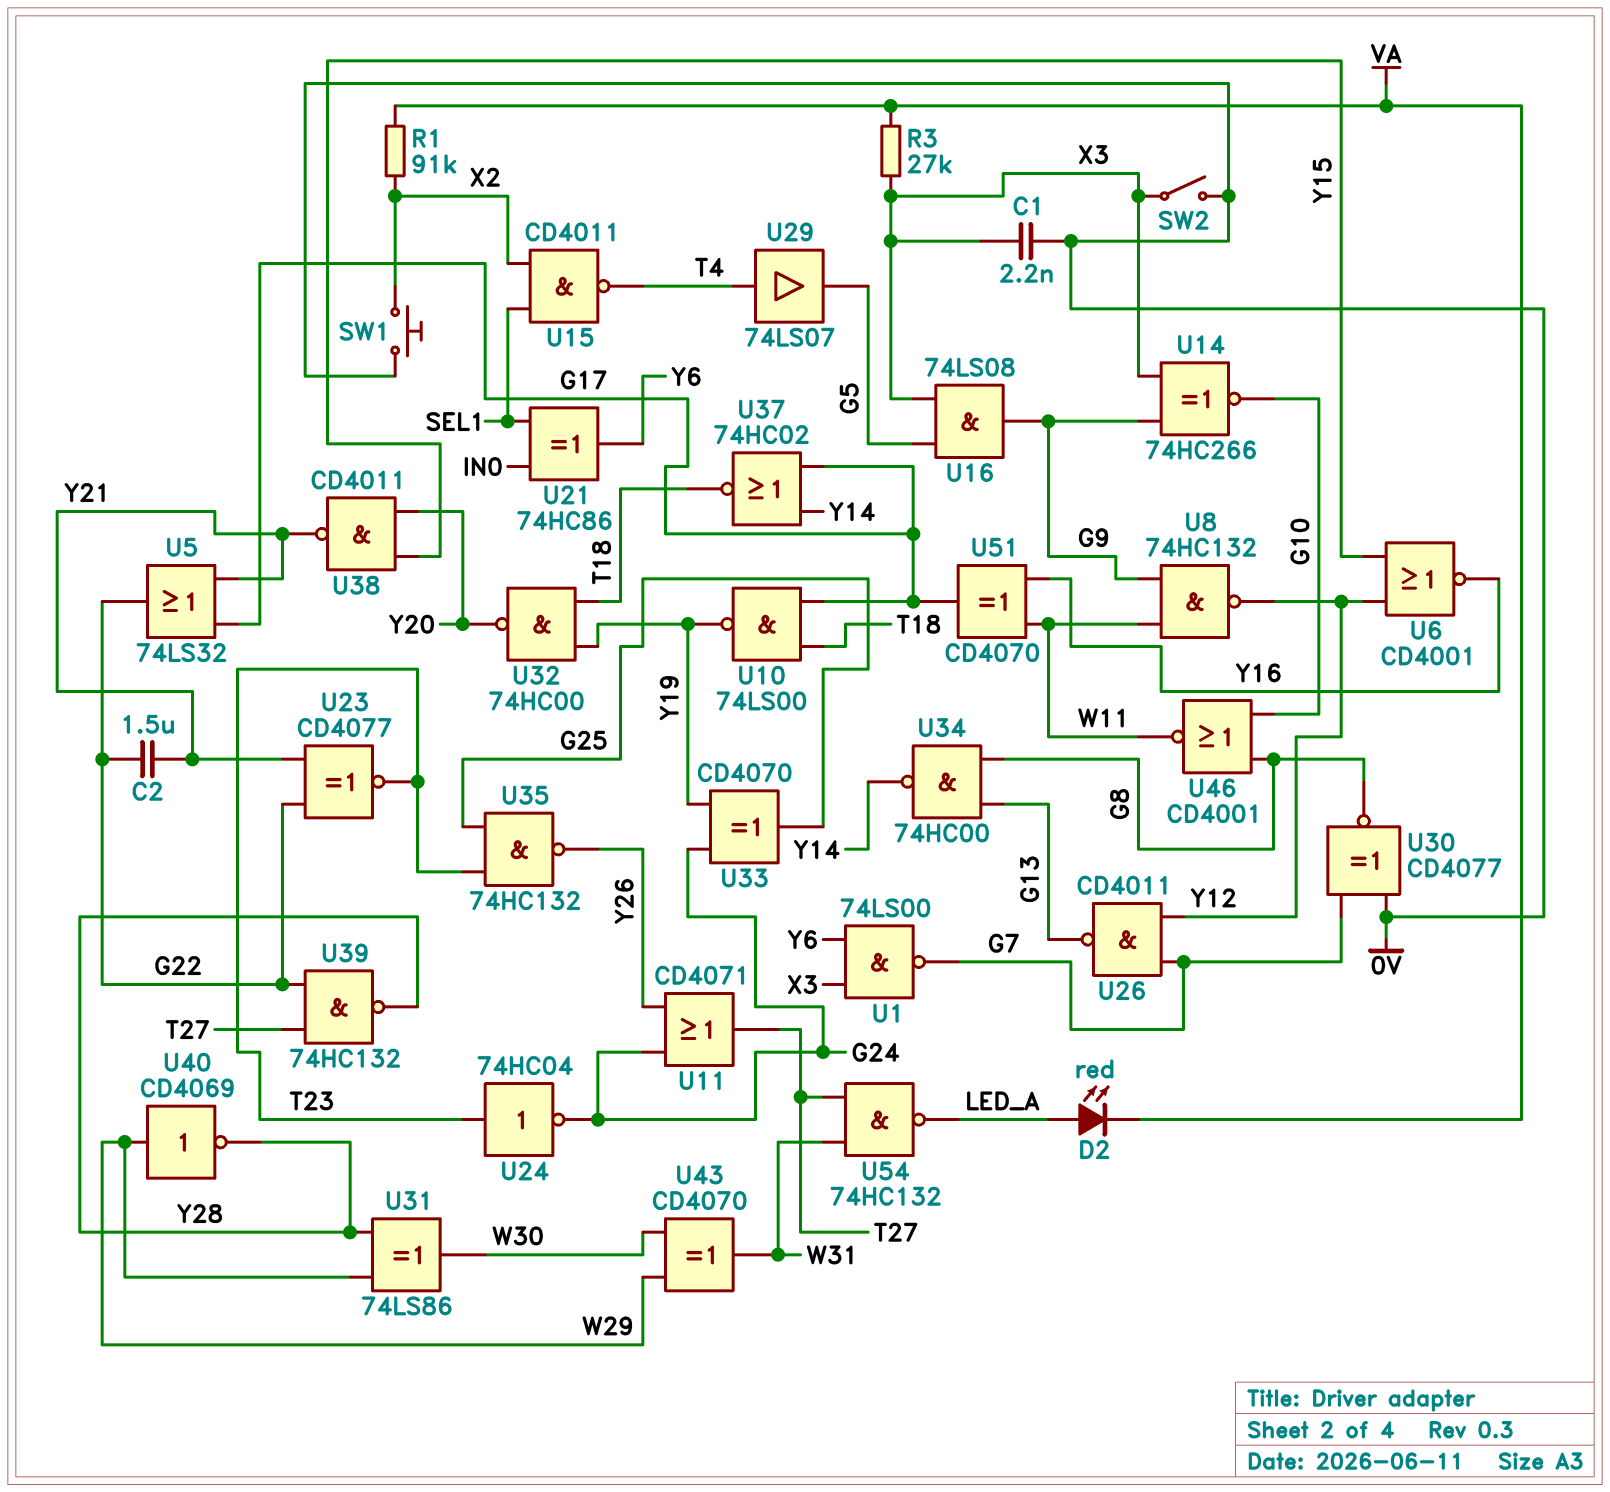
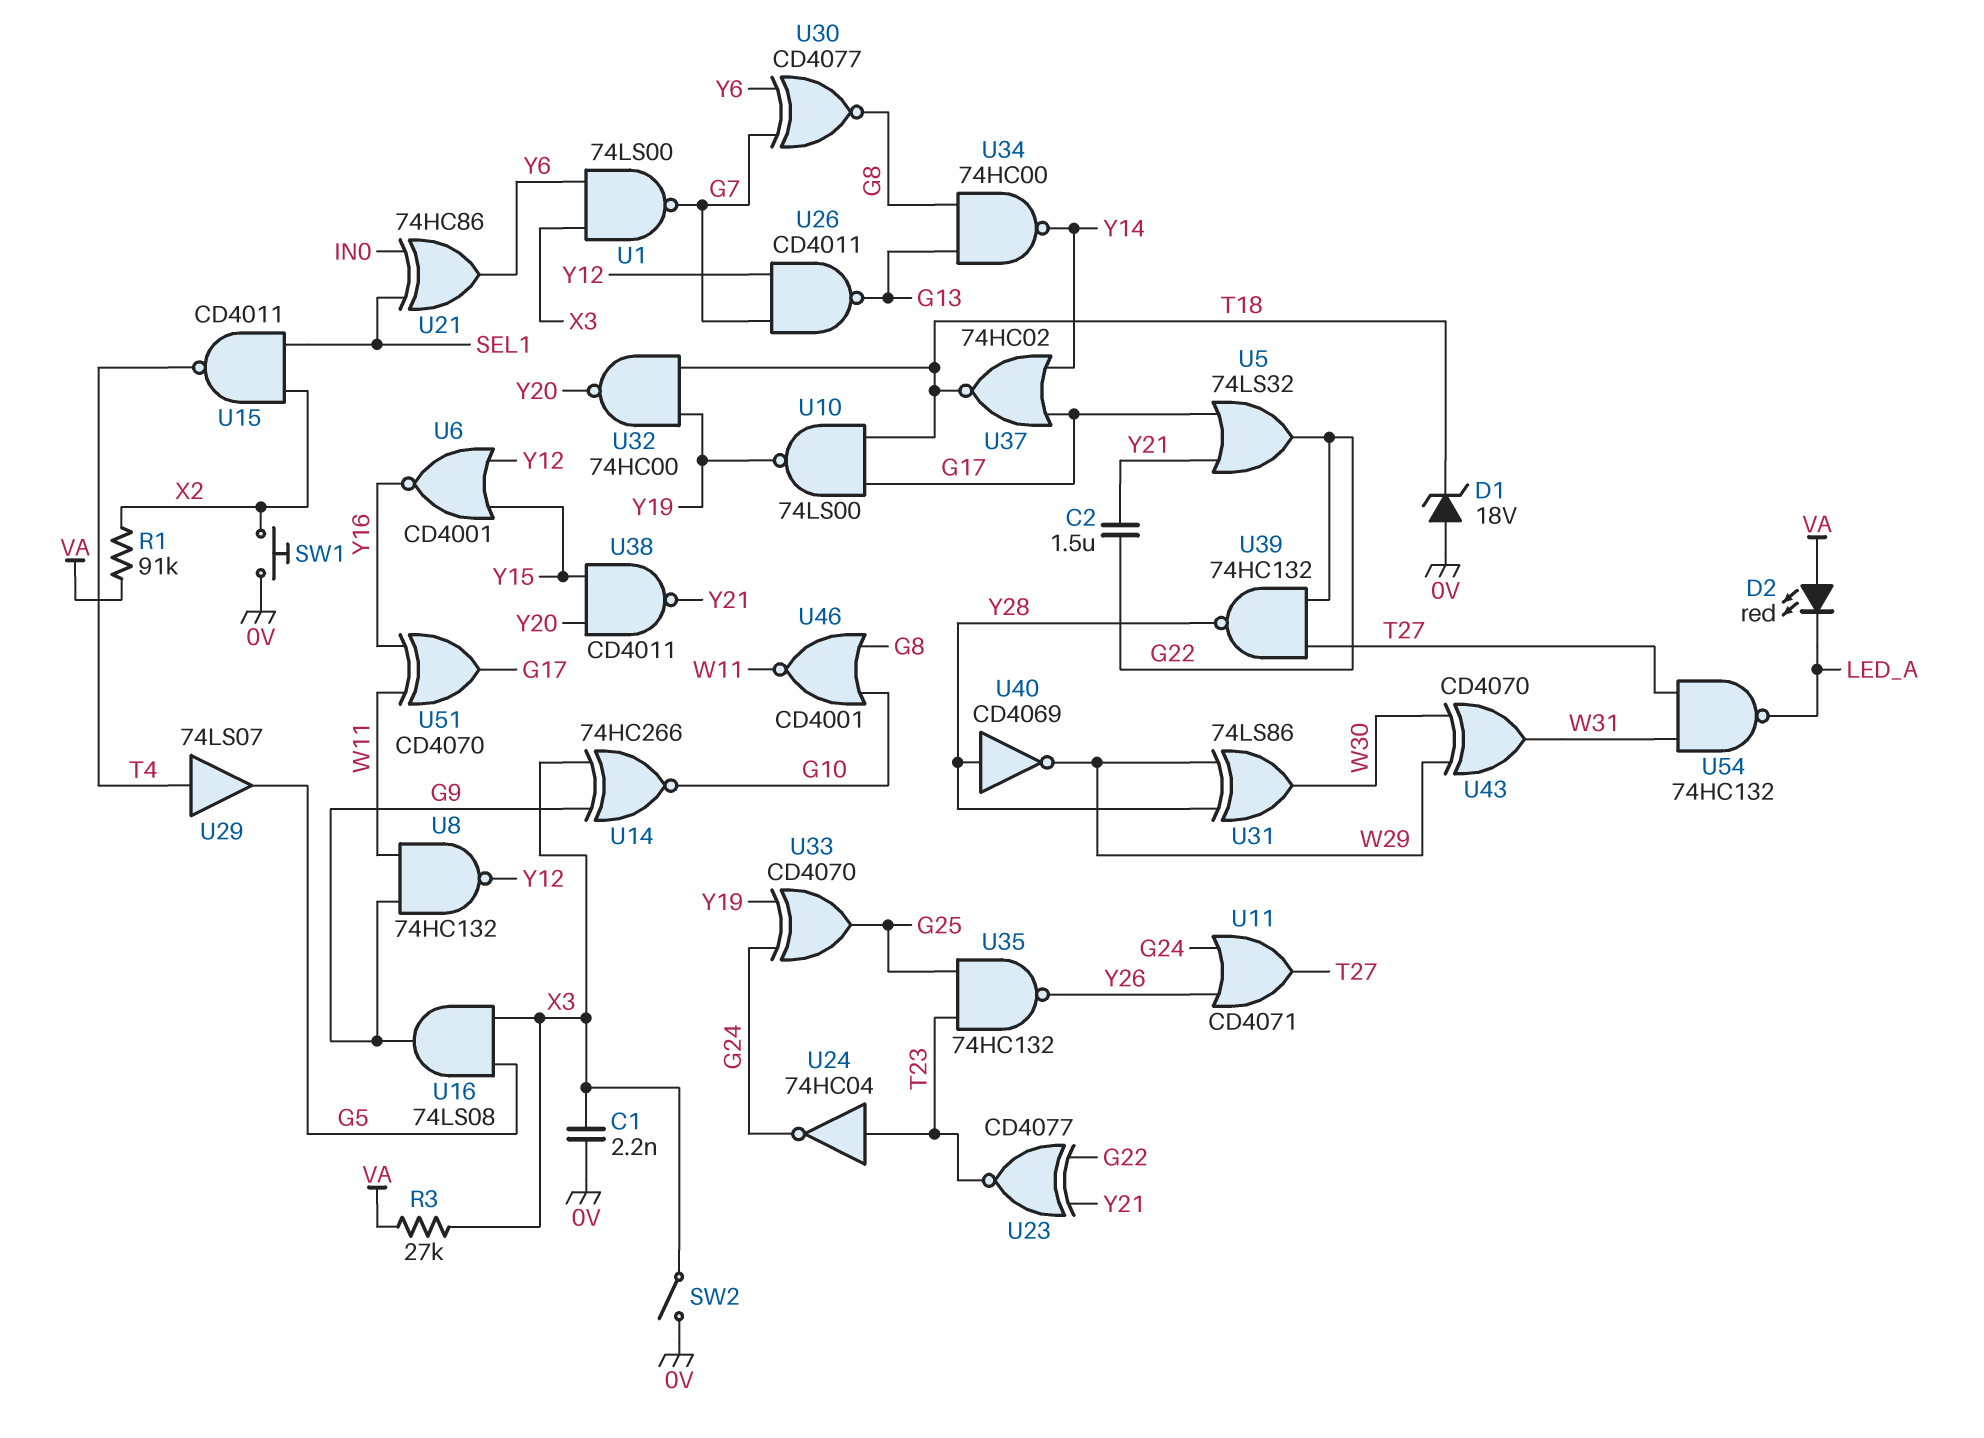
D1: none -> zener 18V (A 0V, K T18)
D2: LED red (A LED_A, K VA) -> LED red (A VA, K LED_A)
U30: XNOR CD4077 (in 0V, in G7, out G8) -> XNOR CD4077 (in G7, in Y6, out G8)
U40: NOT CD4069 (in W29, out Y28) -> NOT CD4069 (in Y28, out W29)

